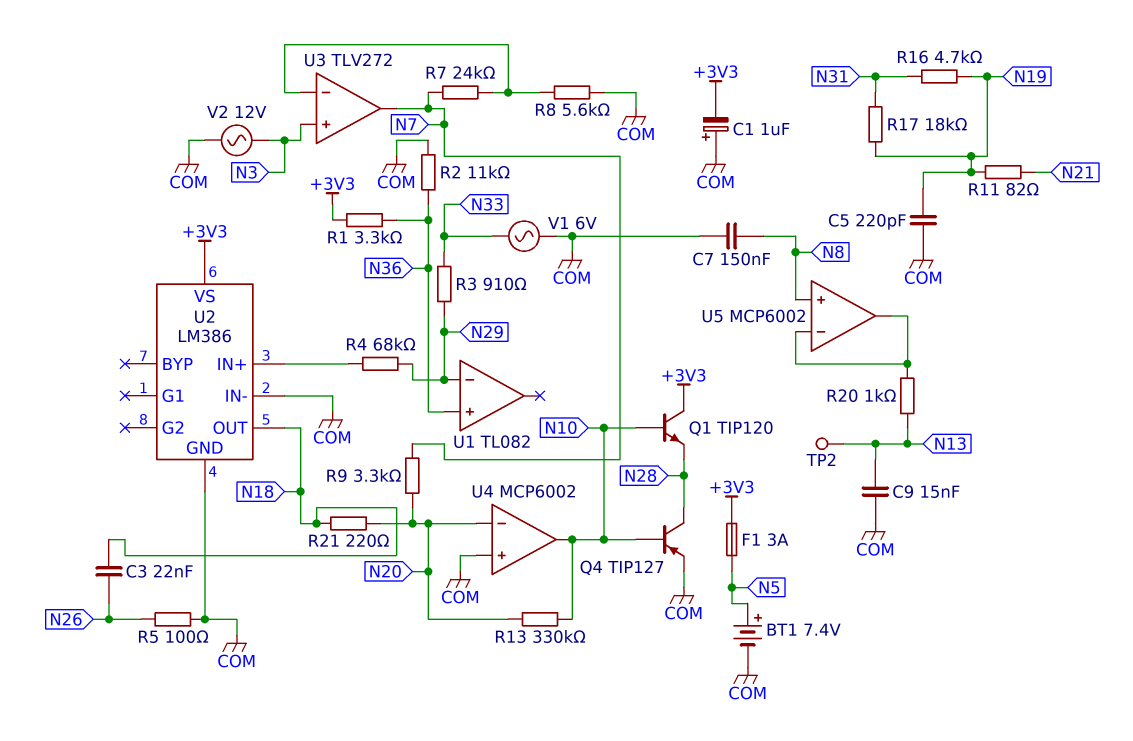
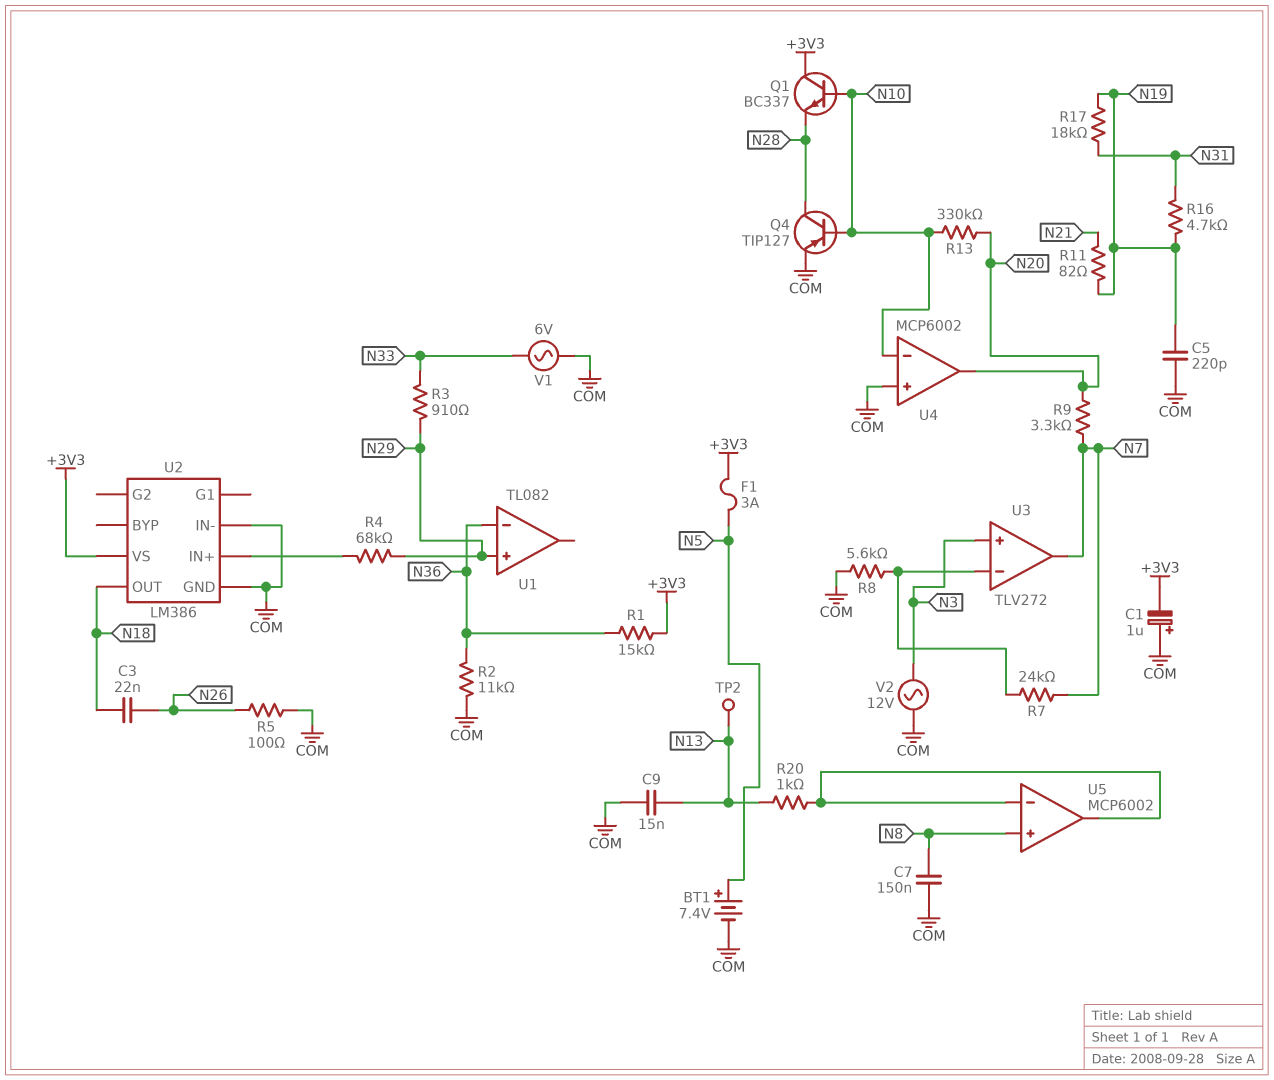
Q1: NPN TIP120 (B N10, C +3V3, E N28) -> NPN BC337 (B N10, C +3V3, E N28)
R1: 3.3k (+3V3, N36) -> 15k (+3V3, N36)
R21: 220 (N18, N20) -> none
U1 pin in+: N36 -> N29
U1 pin in-: N29 -> N36
U4 pin in-: N20 -> N10
U4 pin out: N10 -> N20

